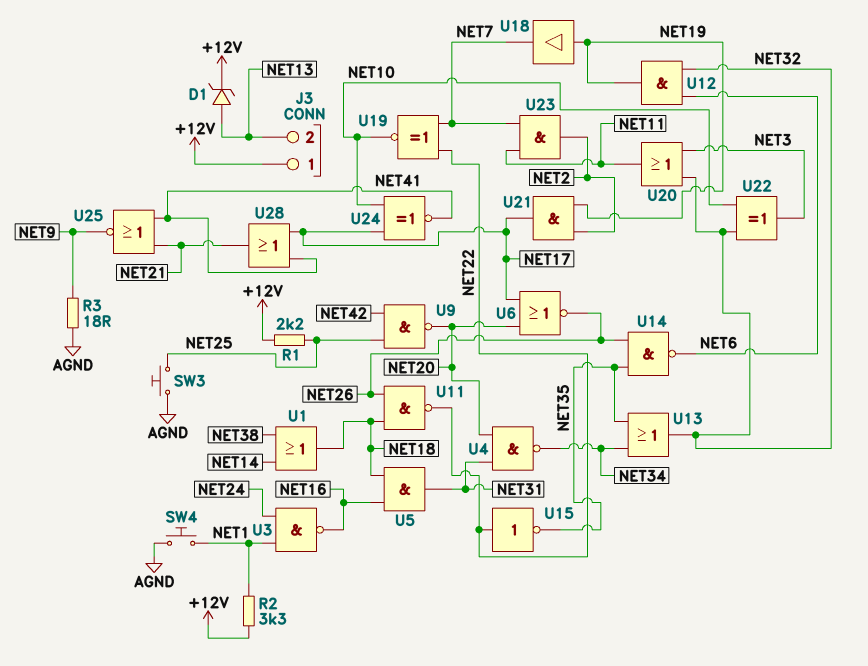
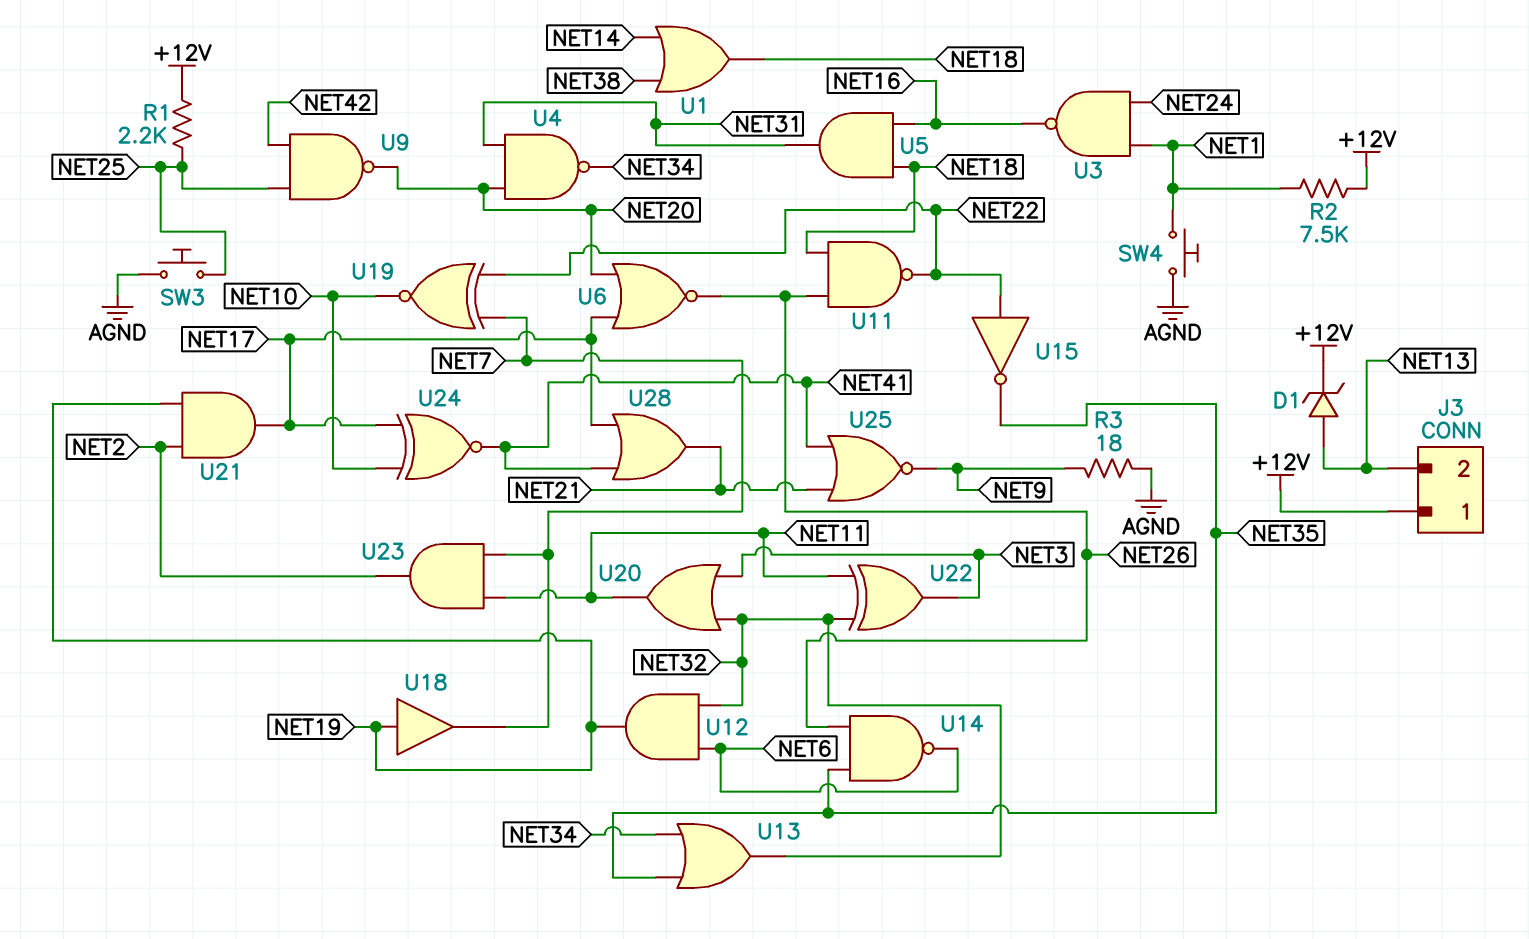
R2: 3.3k (+12V, NET1) -> 7.5k (+12V, NET1)
U22: XOR (in NET10, in NET32, out NET3) -> XOR (in NET11, in NET32, out NET3)

